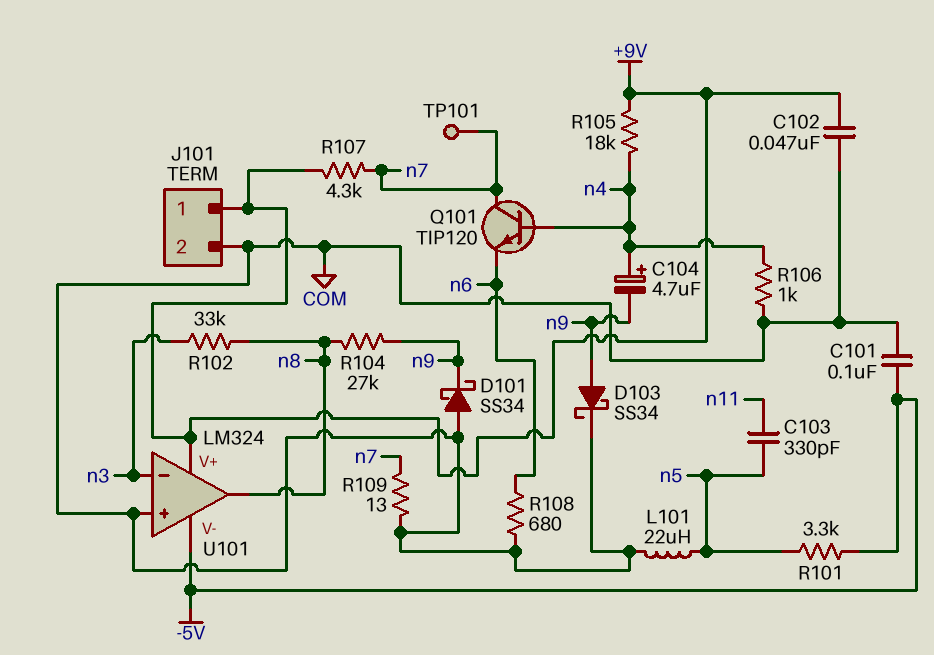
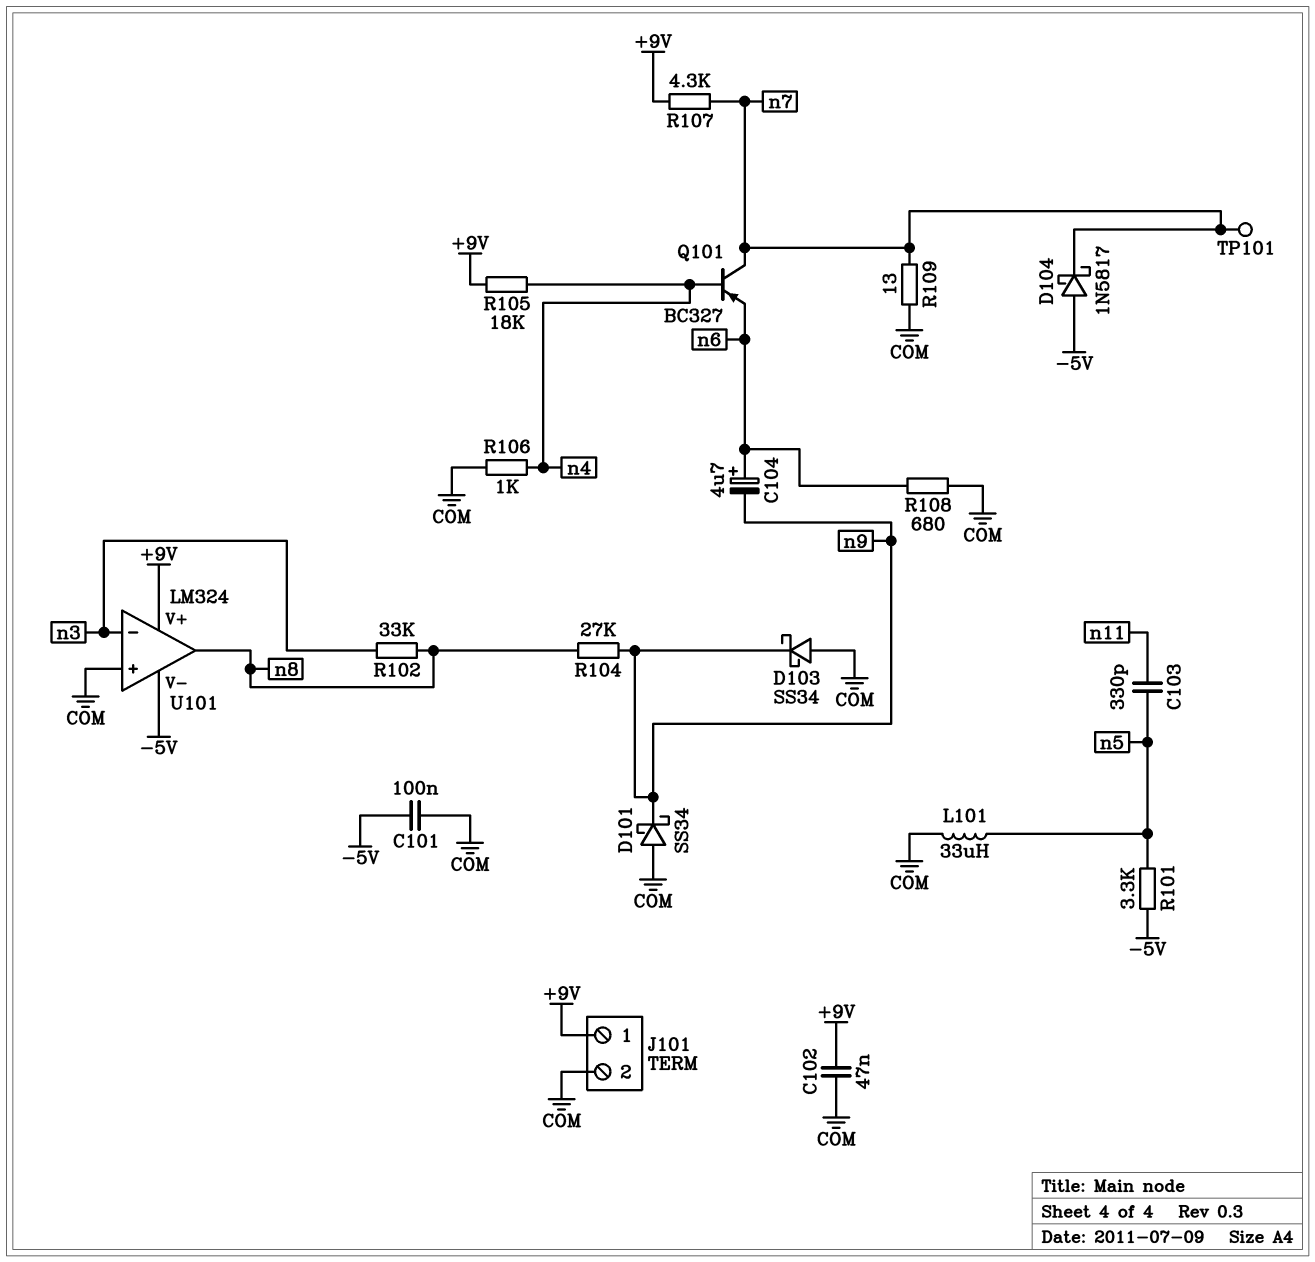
C104: 4.7uF (plus n4, minus n9) -> 4.7uF (plus n6, minus n9)
D103: schottky SS34 (A n9, K COM) -> schottky SS34 (A COM, K n9)
D104: none -> schottky 1N5817 (A -5V, K n7)
L101: 22uH (COM, n5) -> 33uH (COM, n5)
Q101: NPN TIP120 (B n4, C n7, E n6) -> PNP BC327 (B n4, C n7, E n6)

